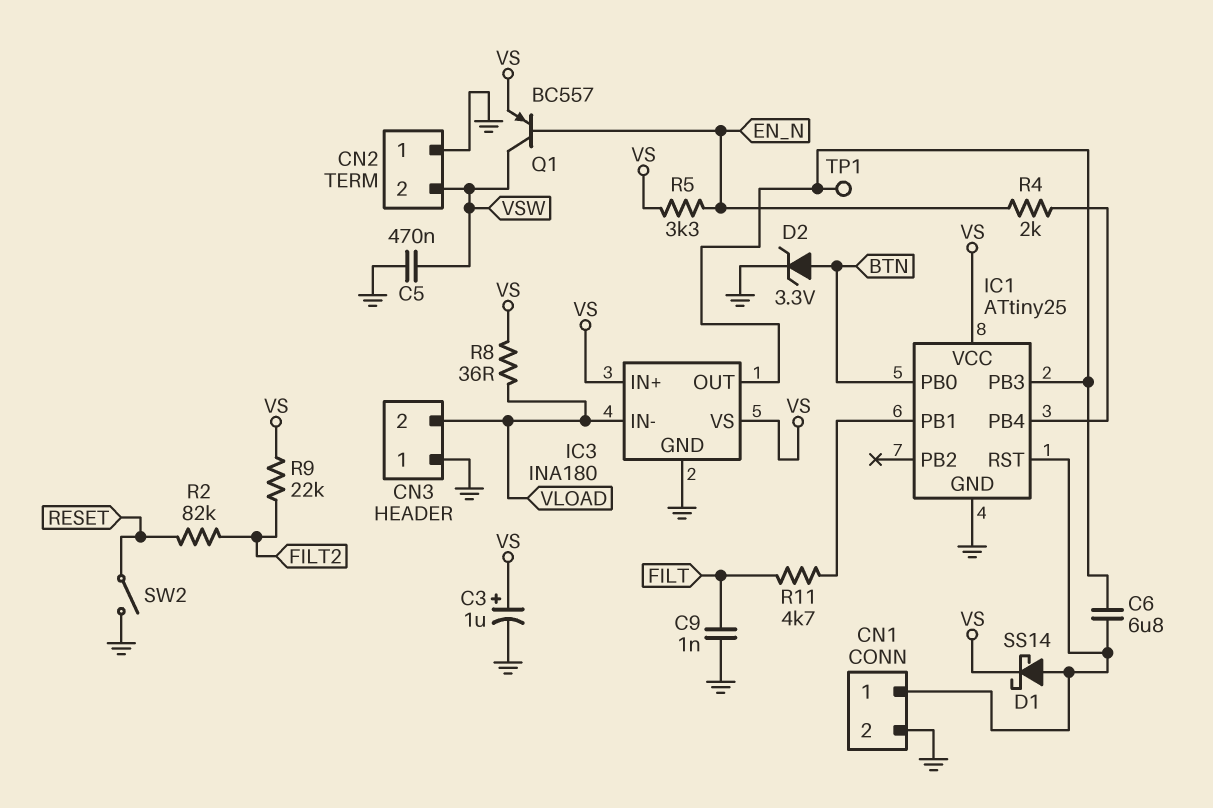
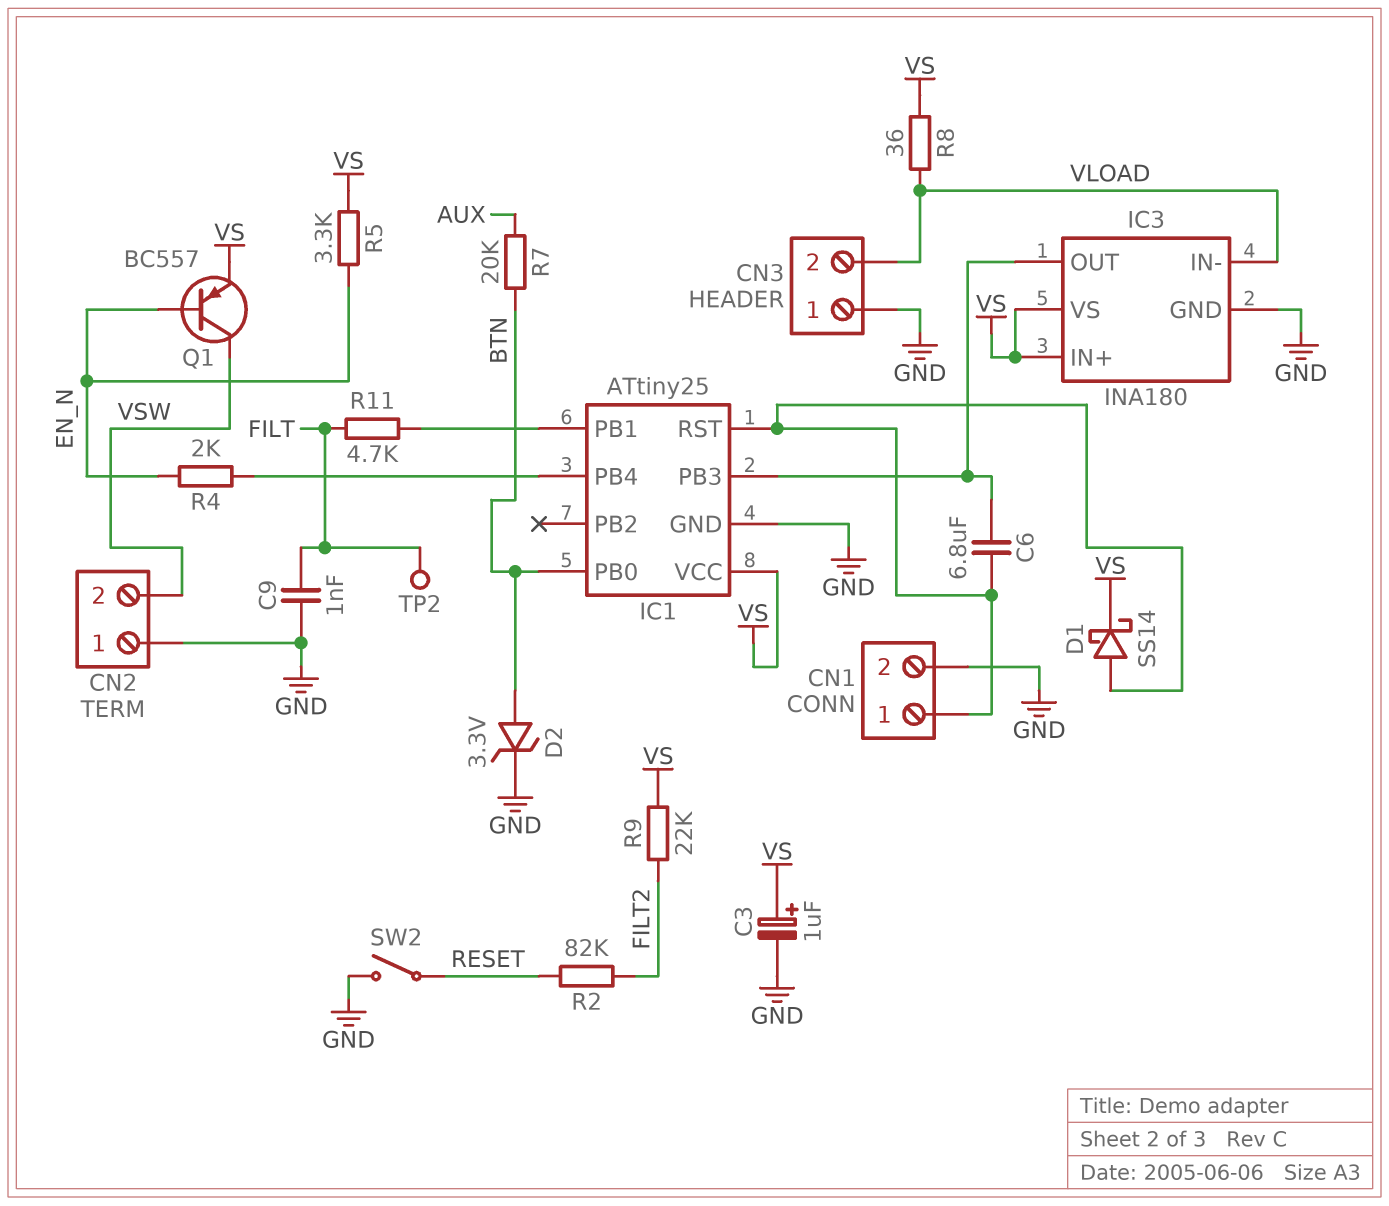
C5: 470nF (GND, VSW) -> none
R7: none -> 20k (AUX, BTN)
TP1: test point (IC1/PB3) -> none
TP2: none -> test point (FILT)

